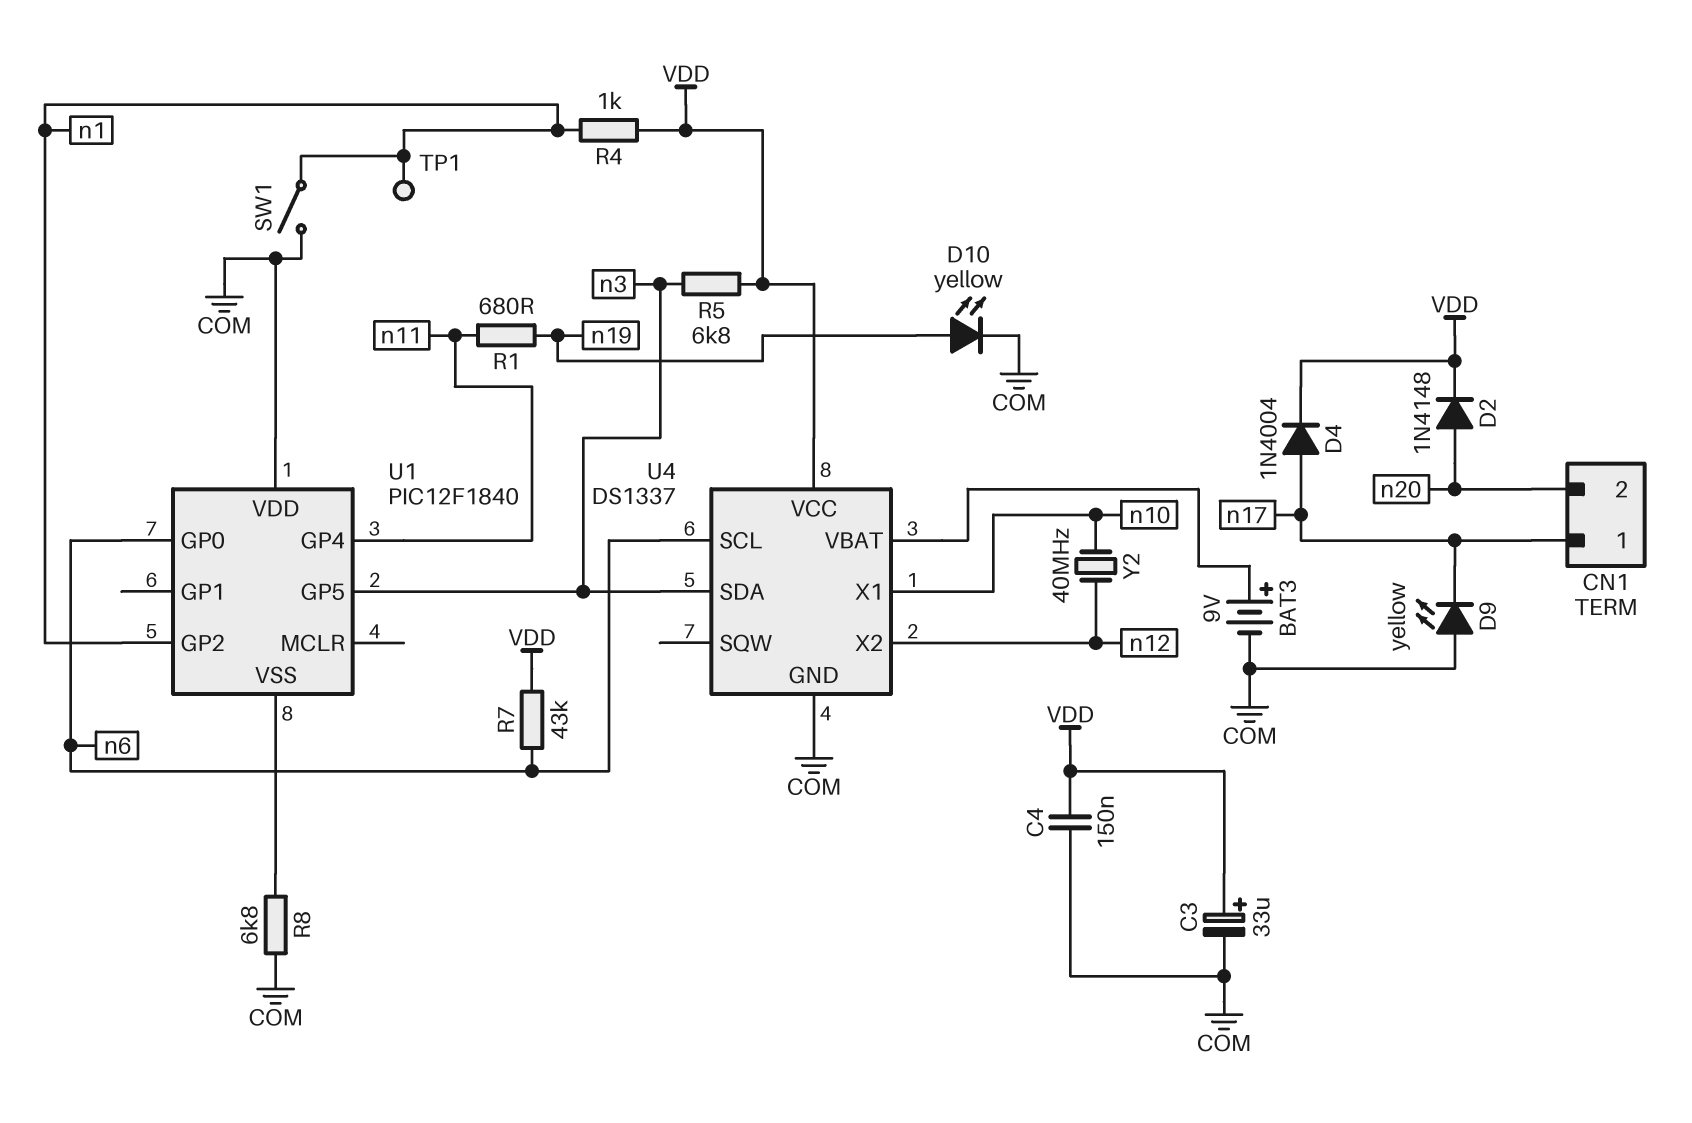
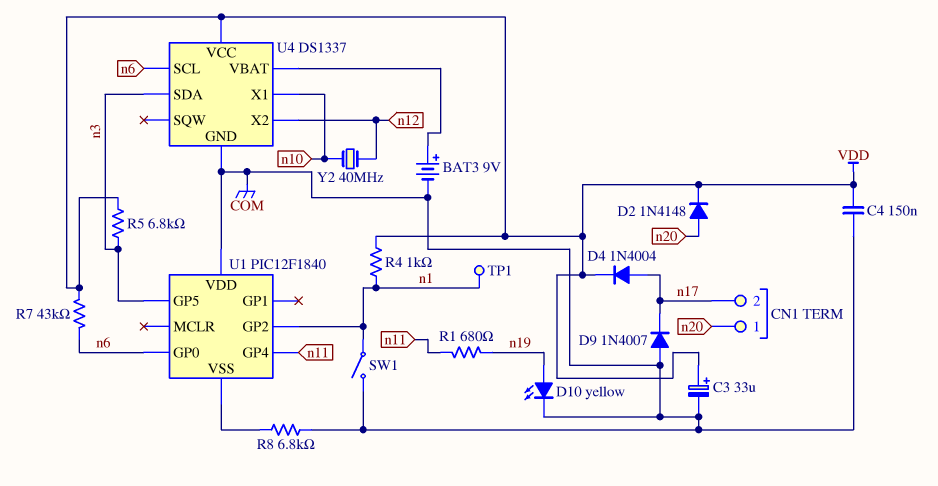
CN1 pin 1: n17 -> n20
CN1 pin 2: n20 -> n17
D9: LED yellow (A COM, K n17) -> diode 1N4007 (A COM, K n17)

